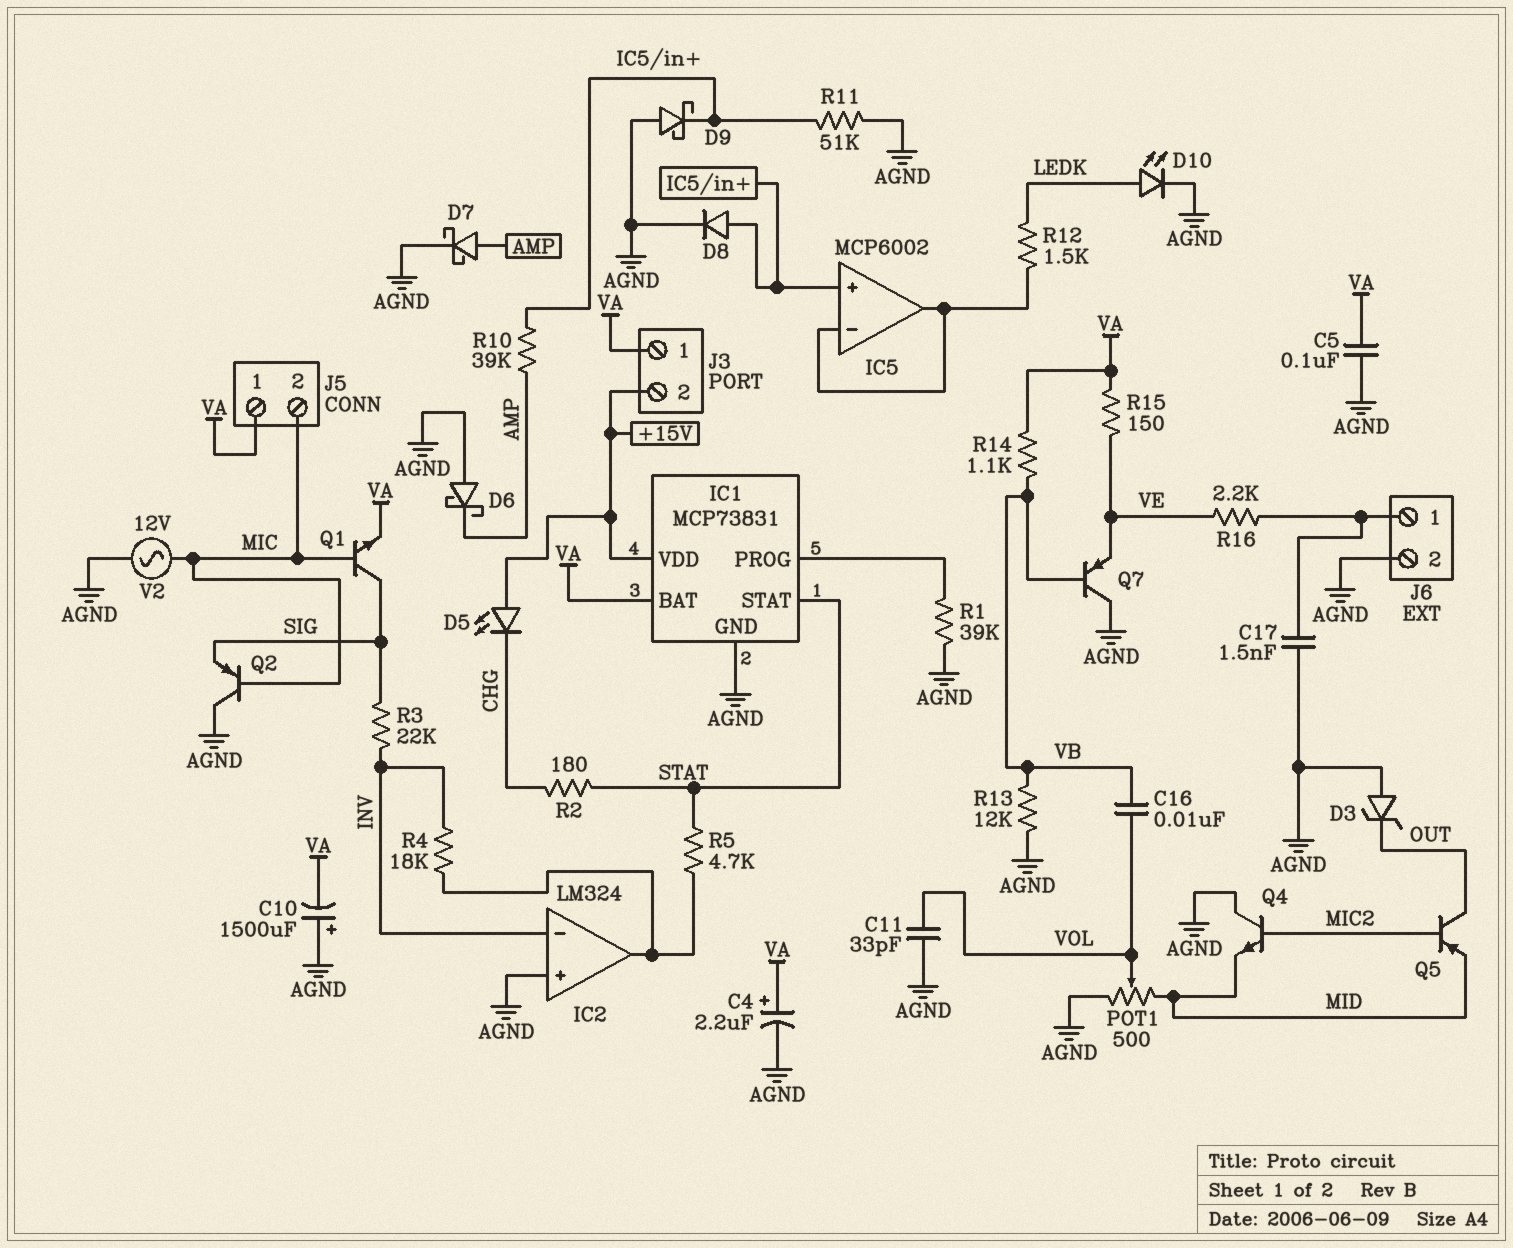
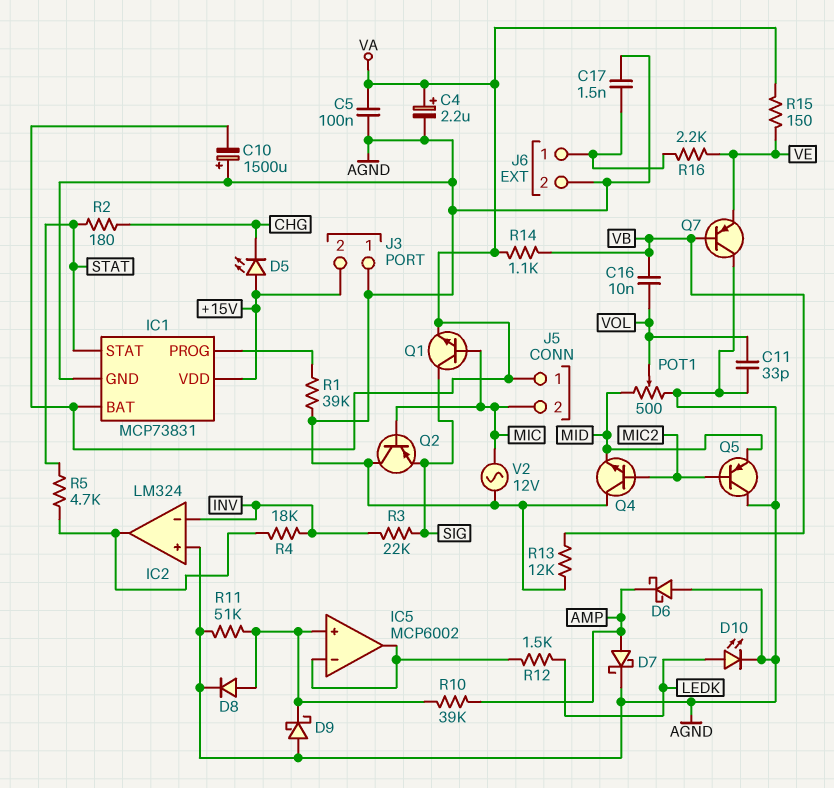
D3: zener (A AGND, K OUT) -> none
J3 pin 1: VA -> AGND
Q5: PNP (B MIC2, C OUT, E MID) -> PNP (B MIC2, C AGND, E MID)

